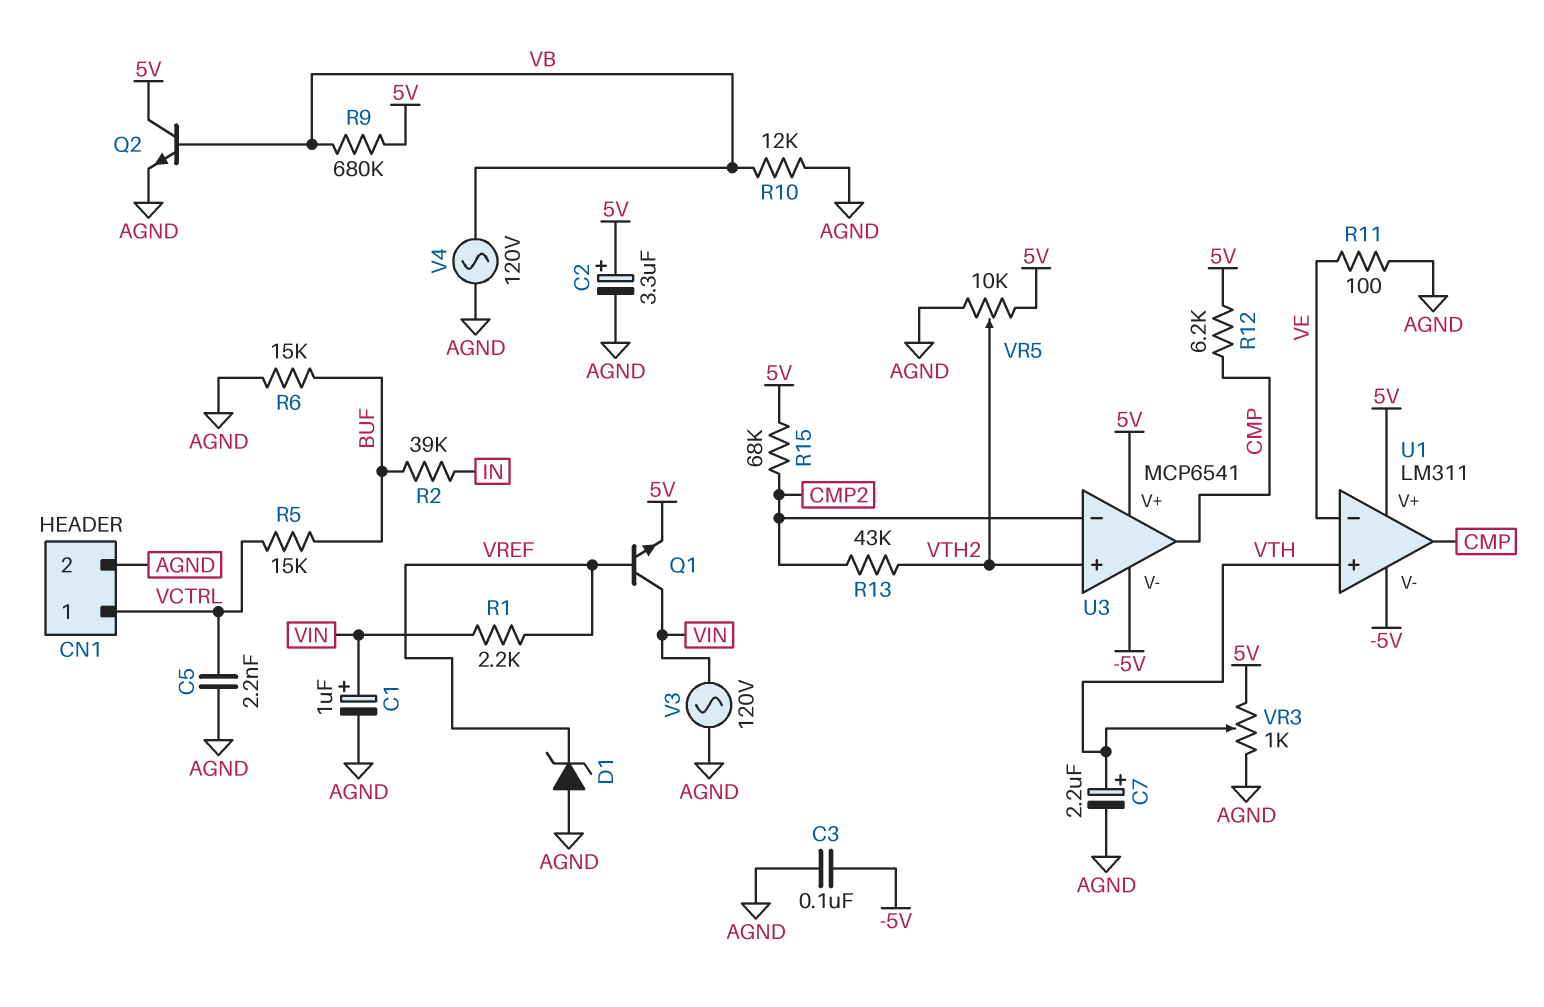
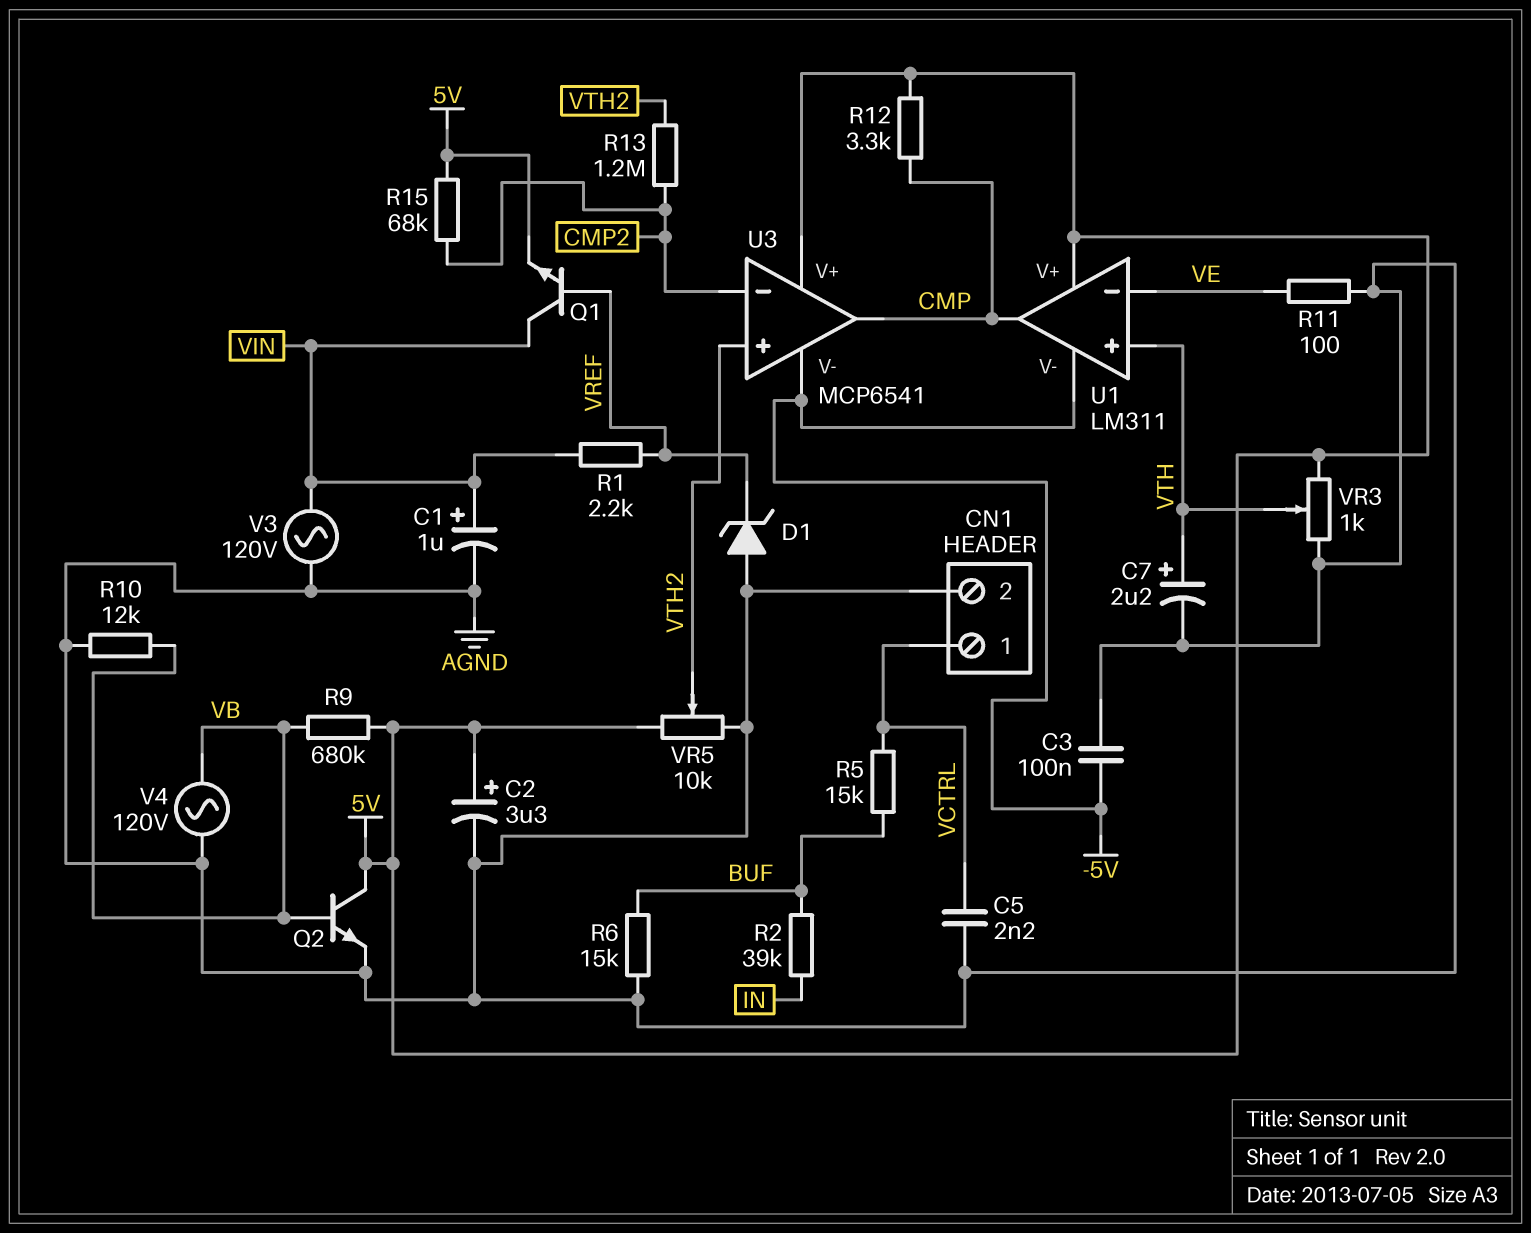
R12: 6.2k (5V, CMP) -> 3.3k (5V, CMP)
R13: 43k (CMP2, VTH2) -> 1.2M (CMP2, VTH2)

